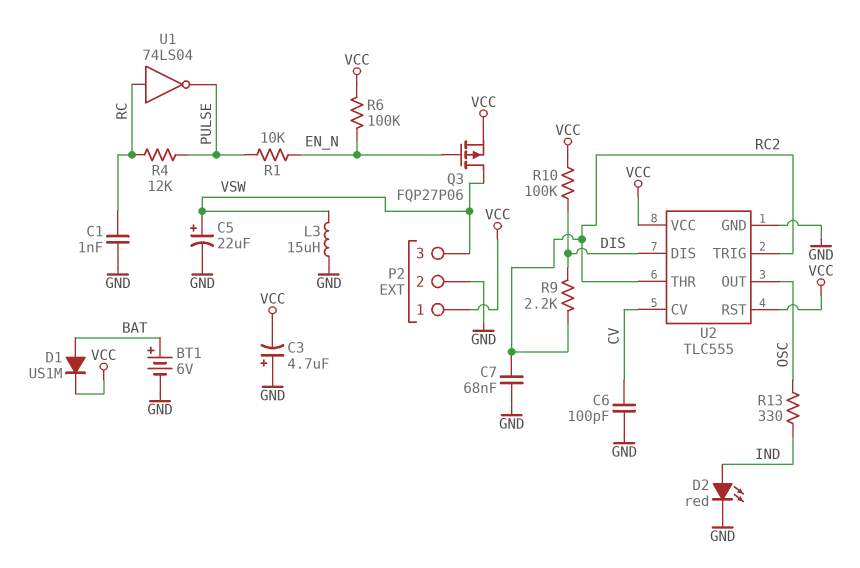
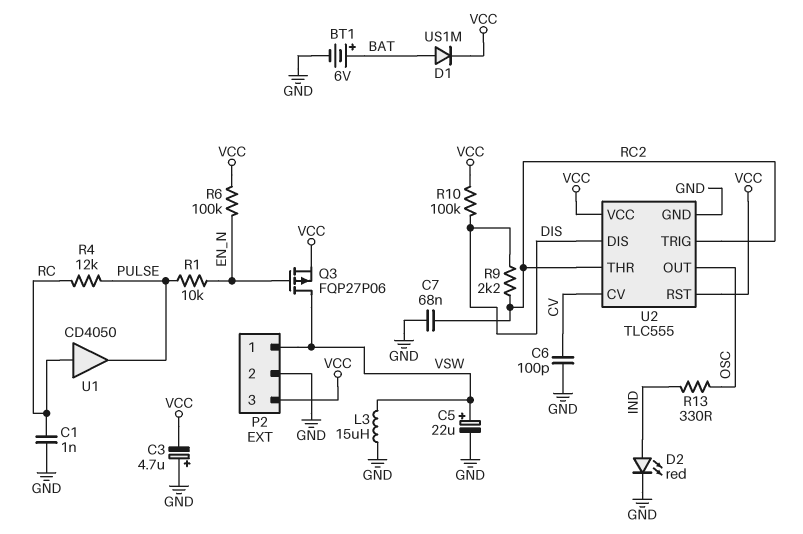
P2 pin 1: VCC -> VSW
P2 pin 3: VSW -> VCC
U1: NOT 74LS04 (in RC, out PULSE) -> buffer CD4050 (in RC, out PULSE)

